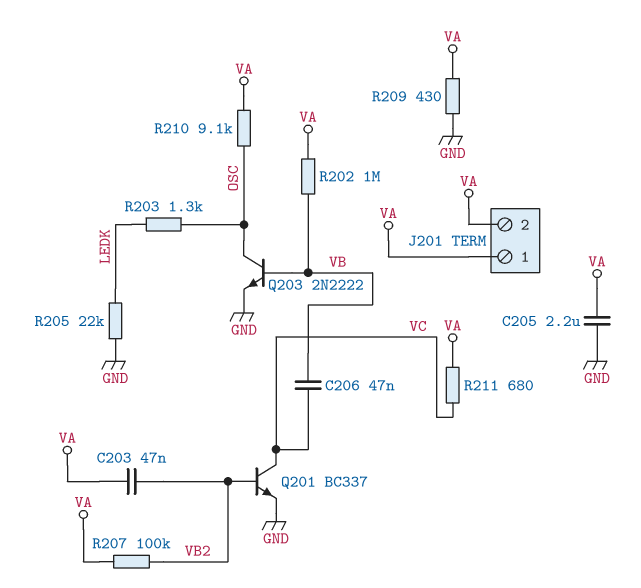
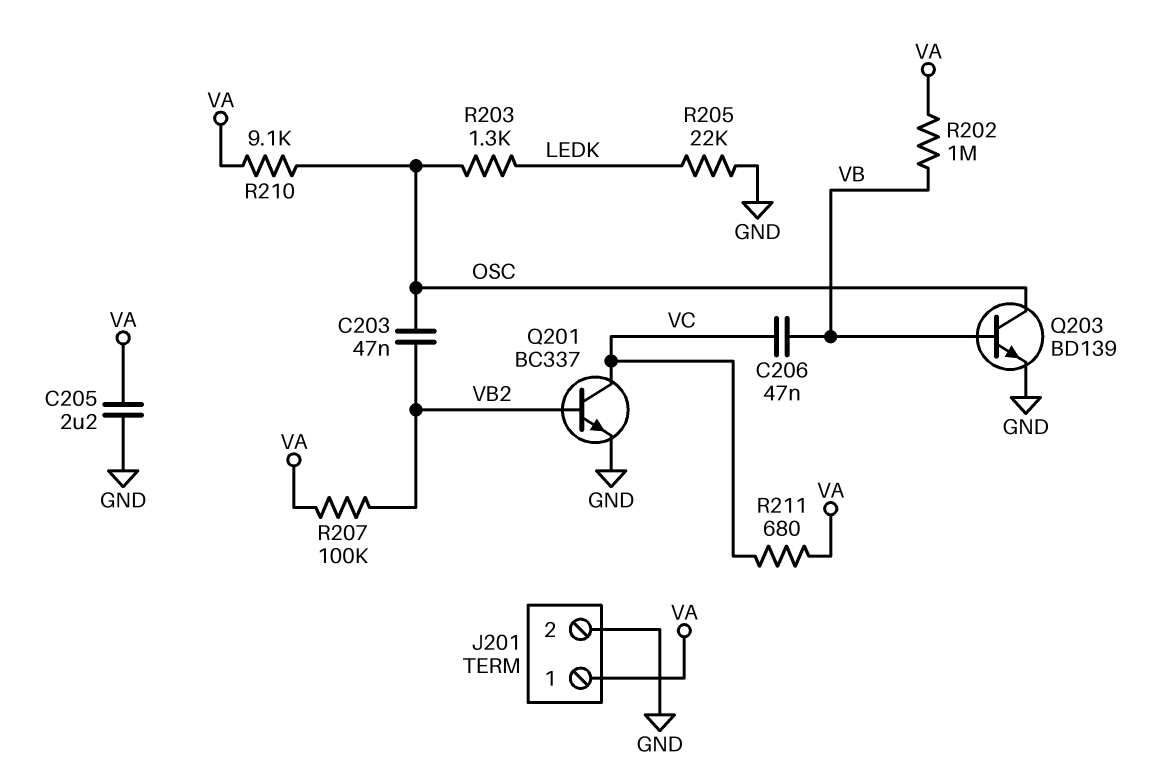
C203: 47nF (VA, VB2) -> 47nF (OSC, VB2)
J201 pin 2: VA -> GND
Q203: NPN 2N2222 (B VB, C OSC, E GND) -> NPN BD139 (B VB, C OSC, E GND)
R209: 430 (GND, VA) -> none

